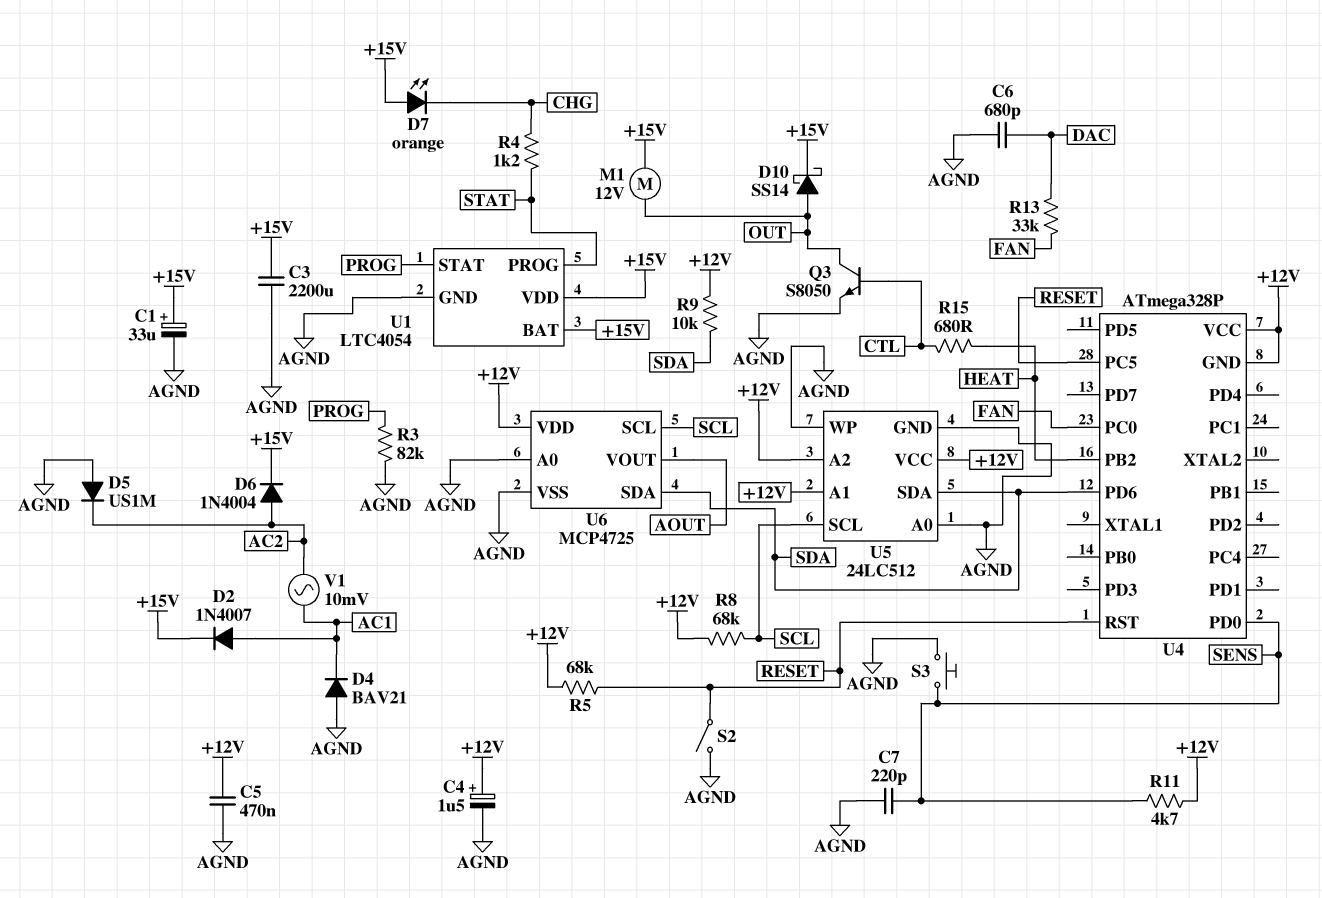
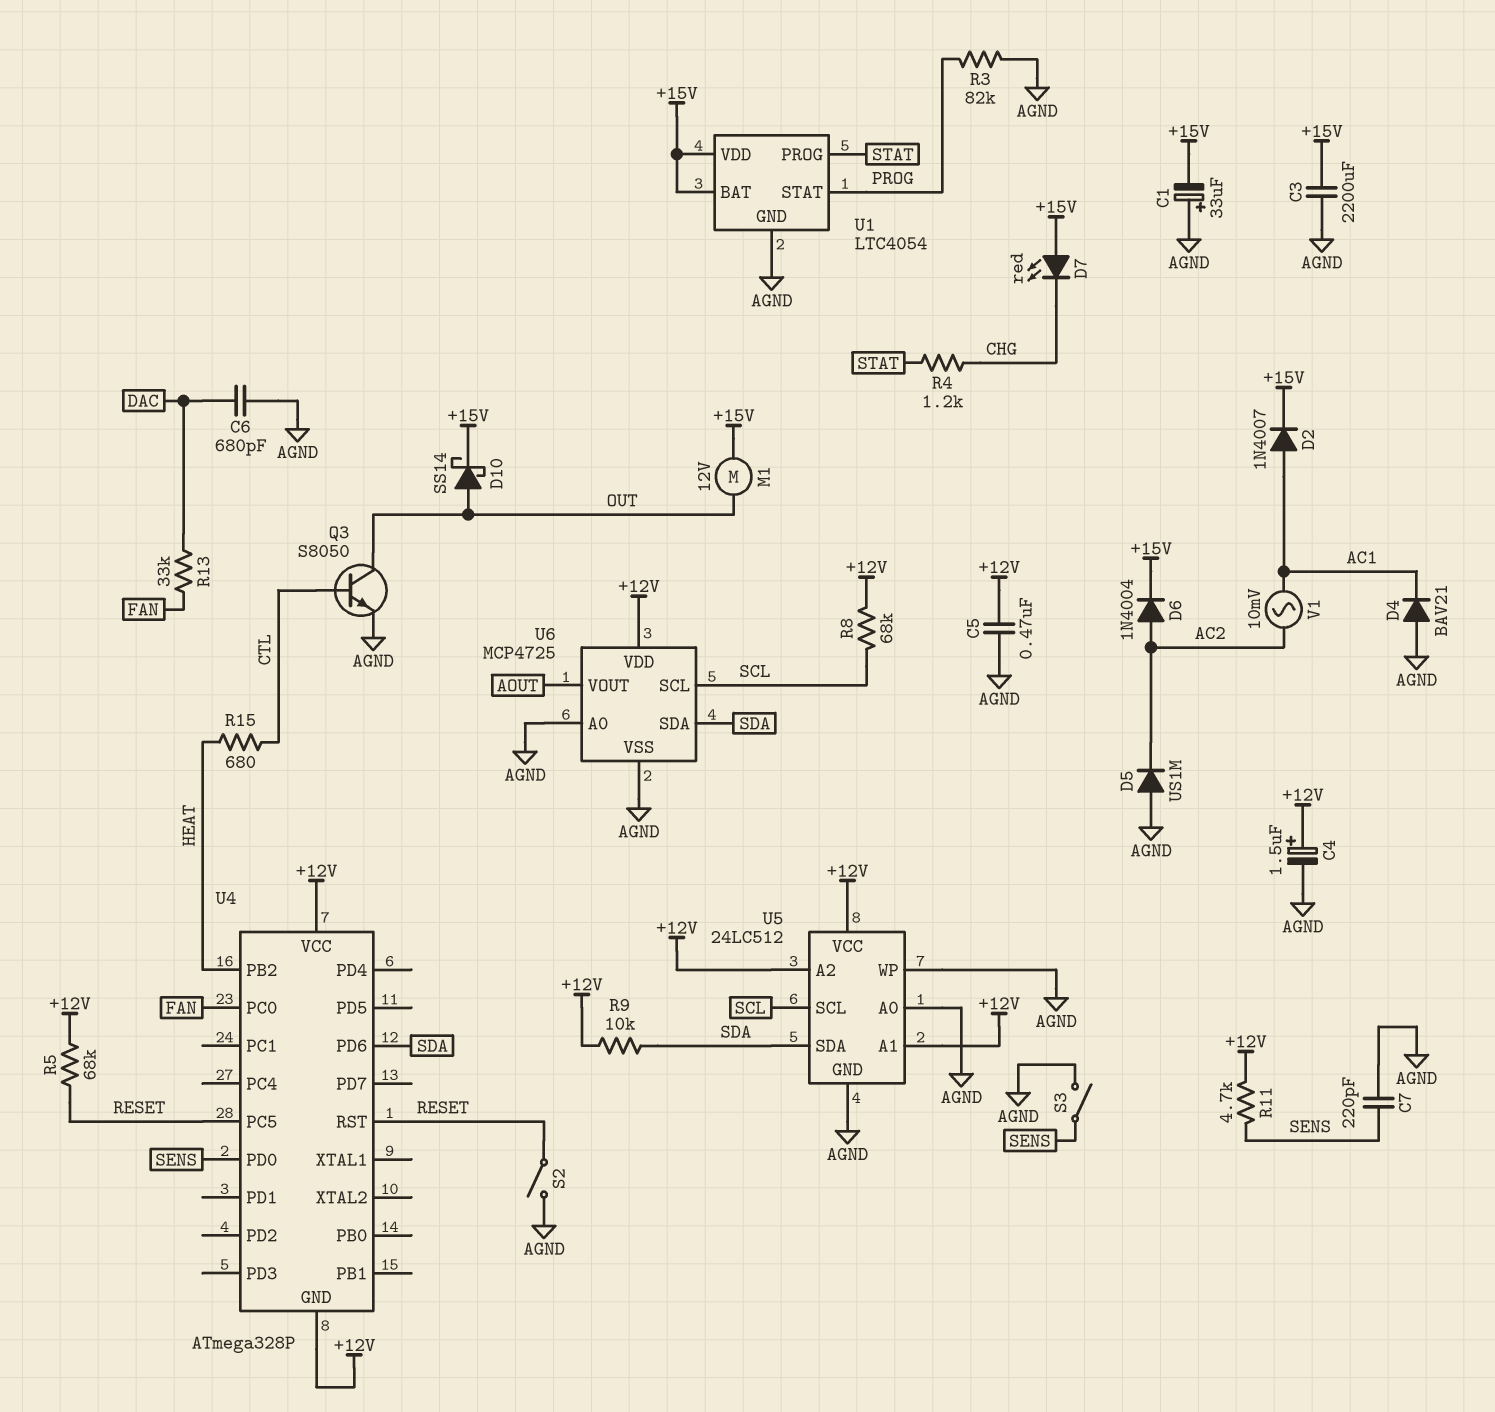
C1: 33uF (plus +15V, minus AGND) -> 33uF (plus AGND, minus +15V)
D7: LED orange (A +15V, K CHG) -> LED red (A +15V, K CHG)
S3: button (AGND, SENS) -> switch (AGND, SENS)

